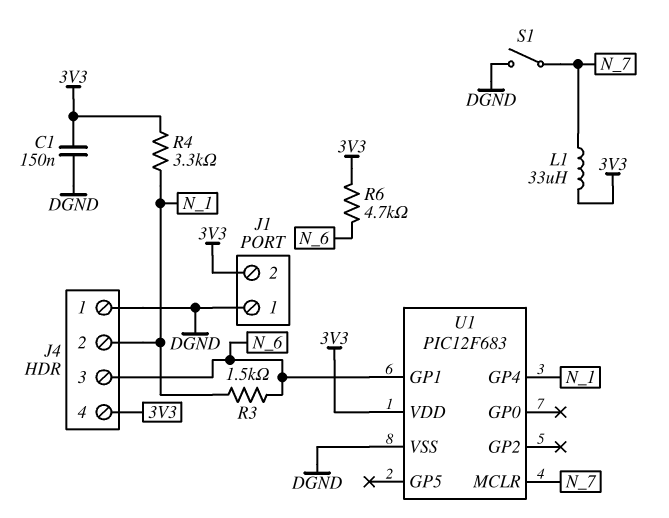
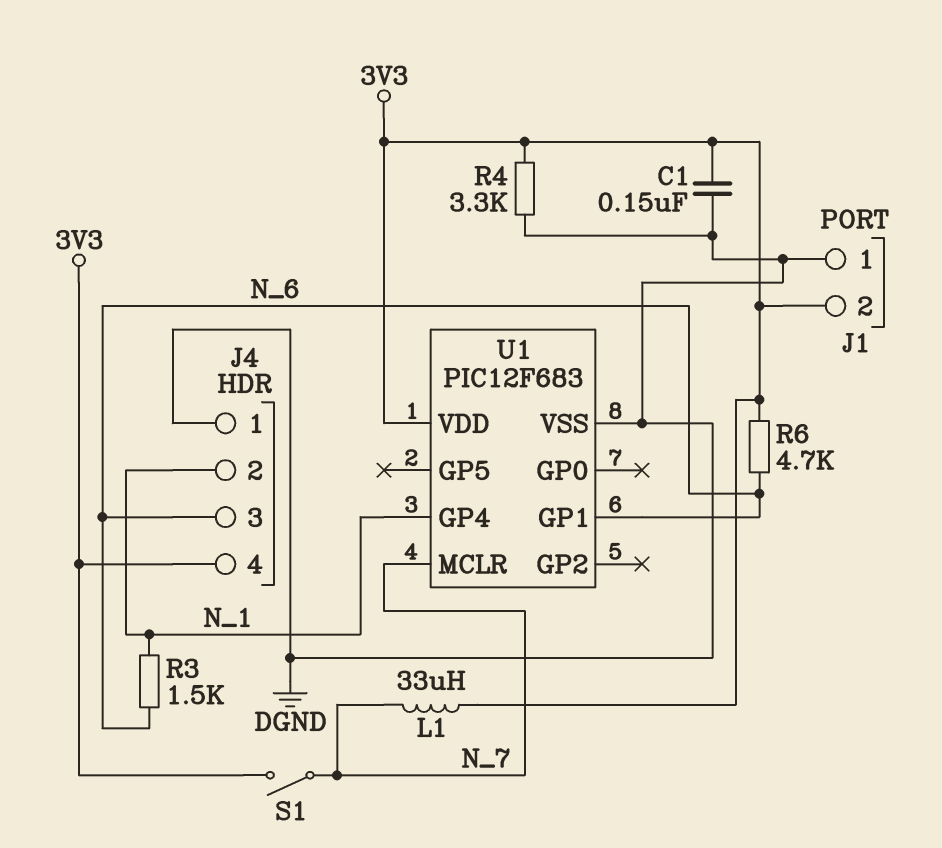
R4: 3.3k (3V3, N_1) -> 3.3k (3V3, DGND)
S1: switch (DGND, N_7) -> switch (3V3, N_7)

